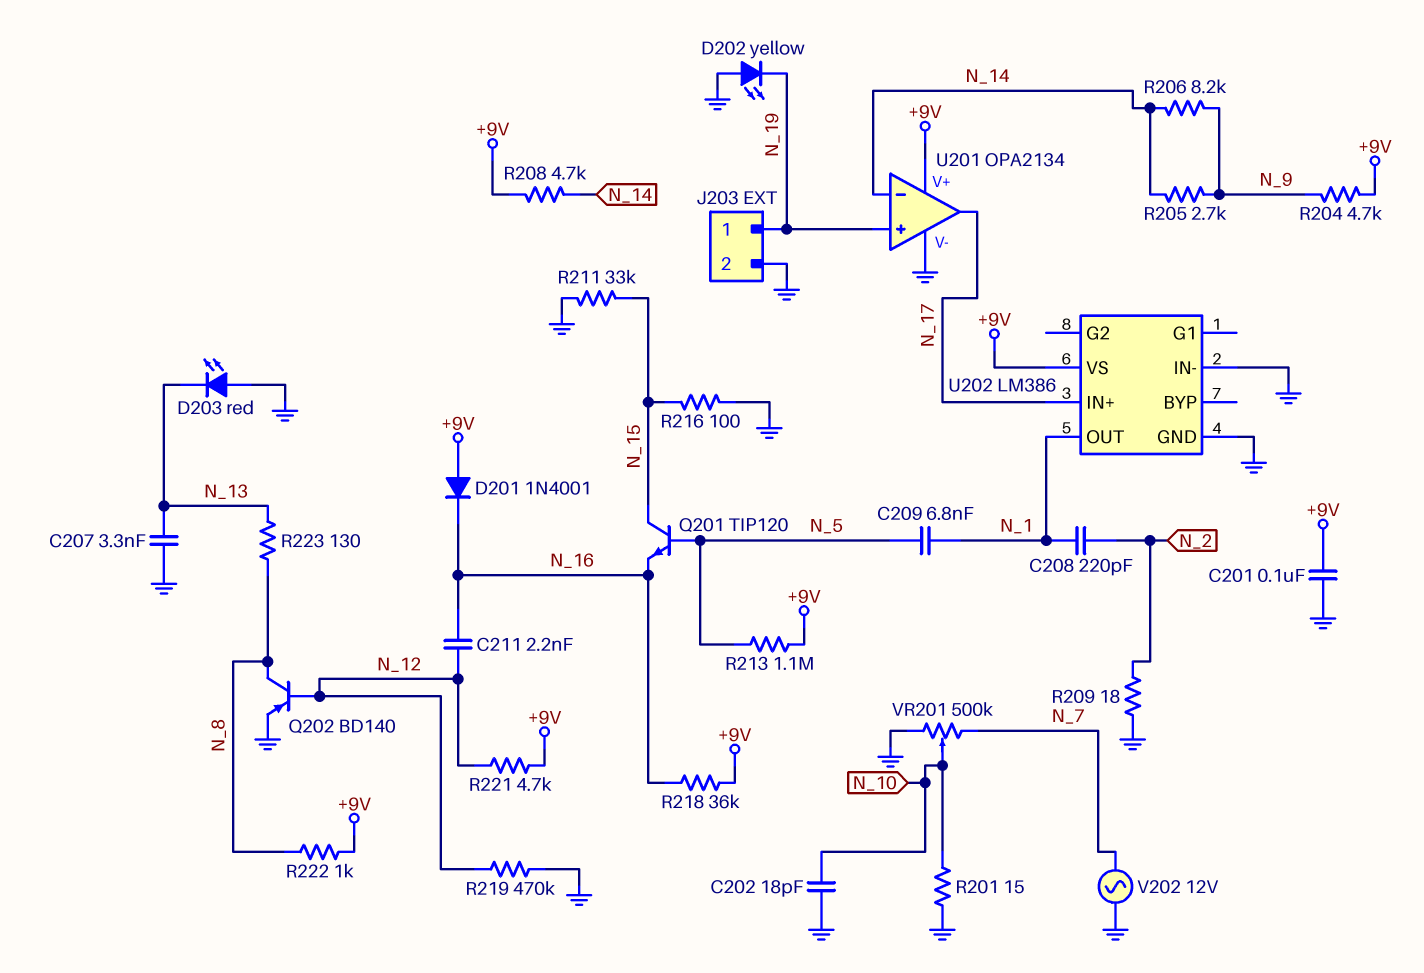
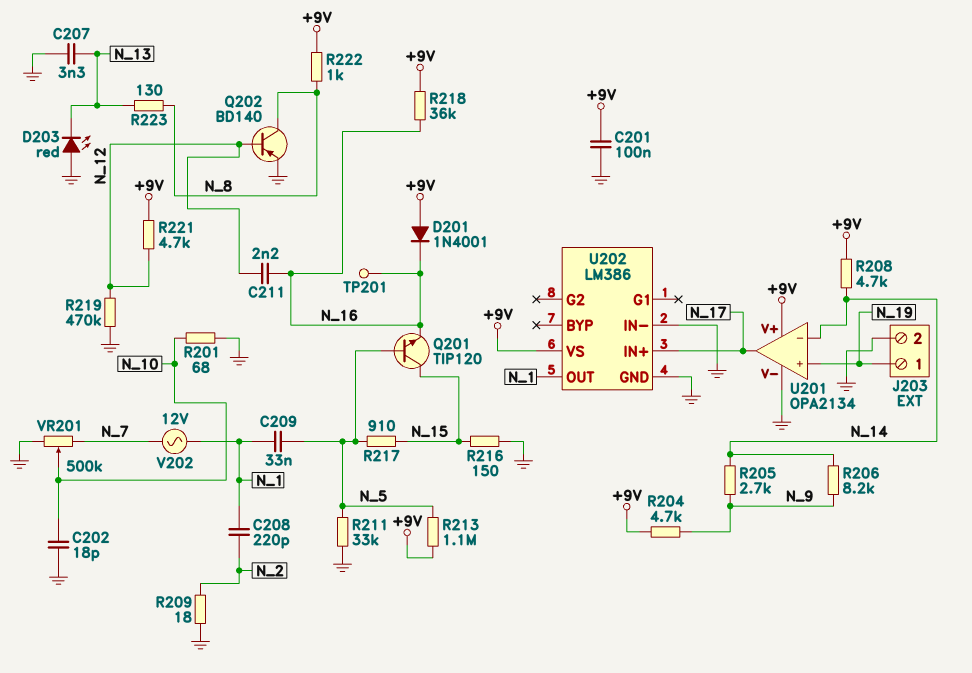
C209: 6.8nF (N_1, N_5) -> 33nF (N_1, N_5)
D202: LED yellow (A GND, K N_19) -> none
R201: 15 (GND, N_10) -> 68 (GND, N_10)
R211: 33k (GND, N_15) -> 33k (GND, N_5)
R216: 100 (GND, N_15) -> 150 (GND, N_15)
R217: none -> 910 (N_5, N_15)
TP201: none -> test point (N_16)
V202: AC 12V (GND, N_7) -> AC 12V (N_1, N_7)

